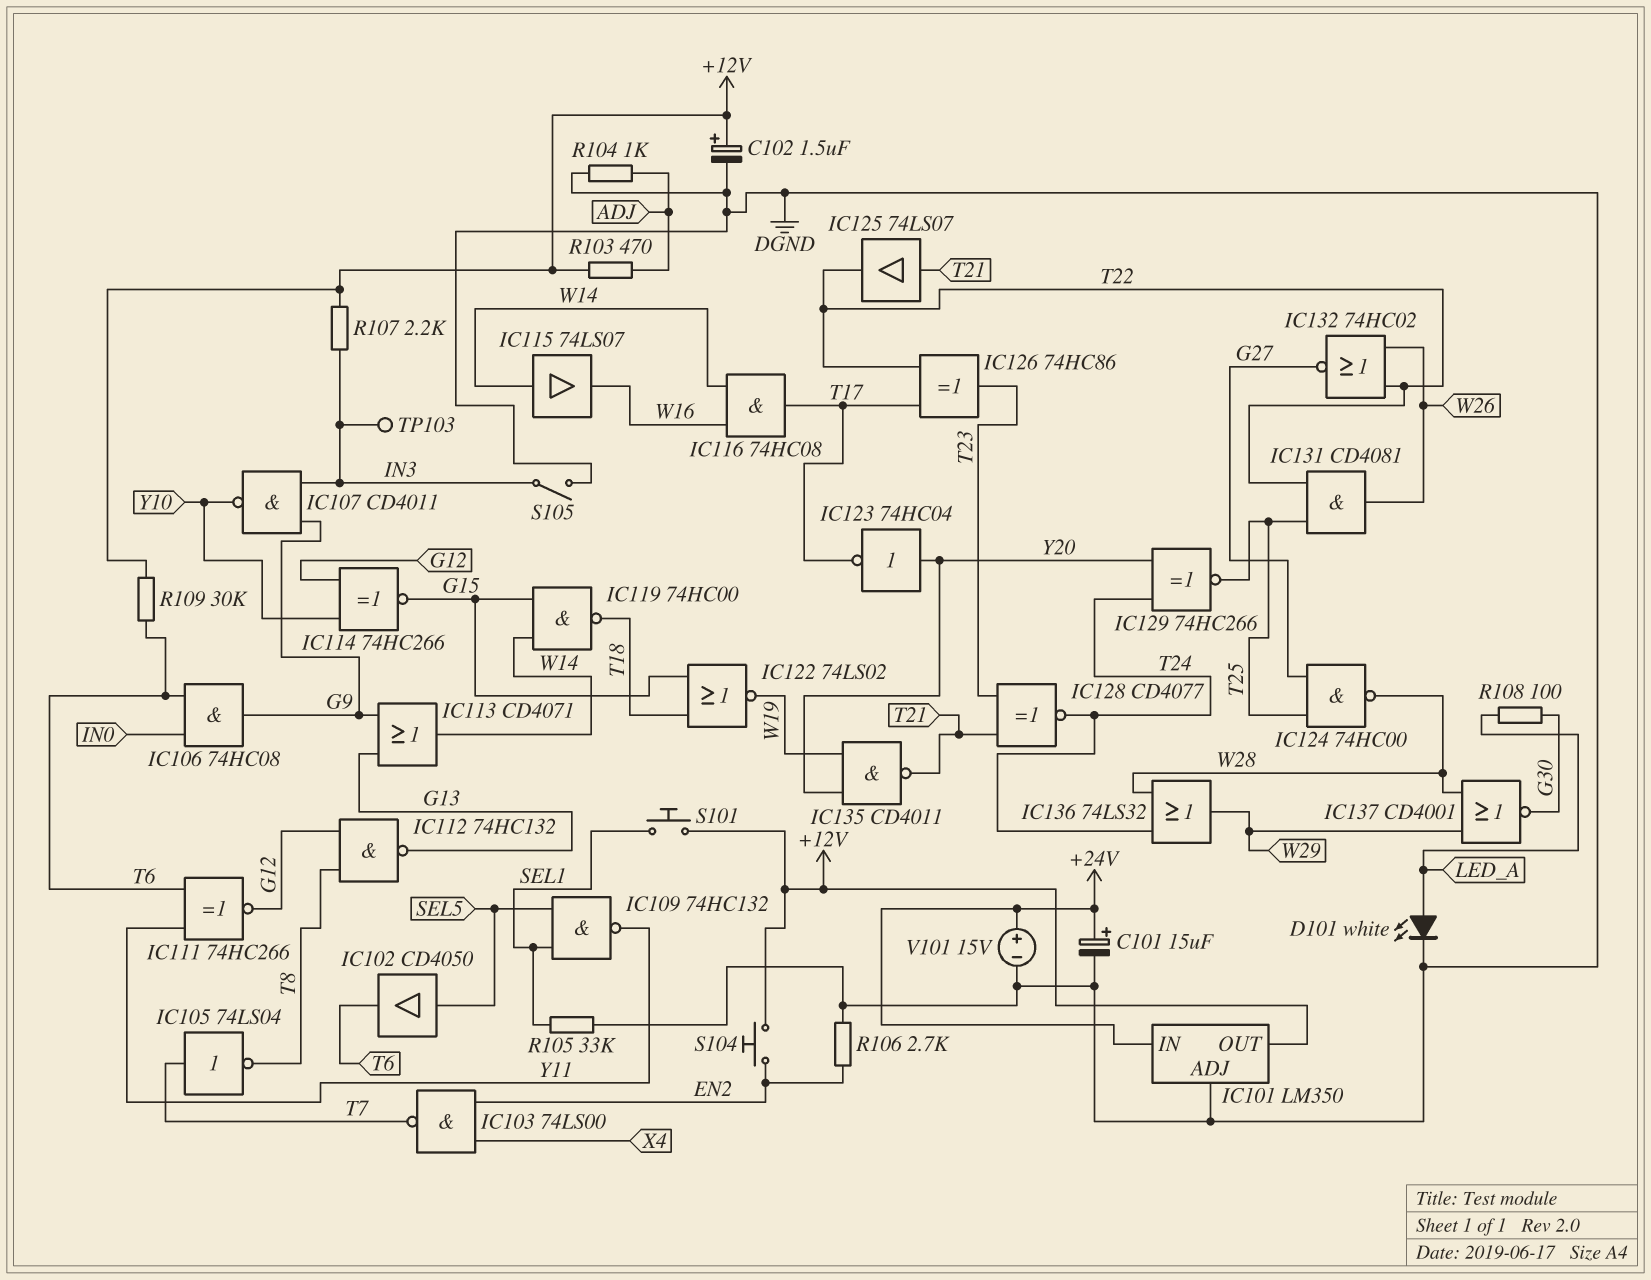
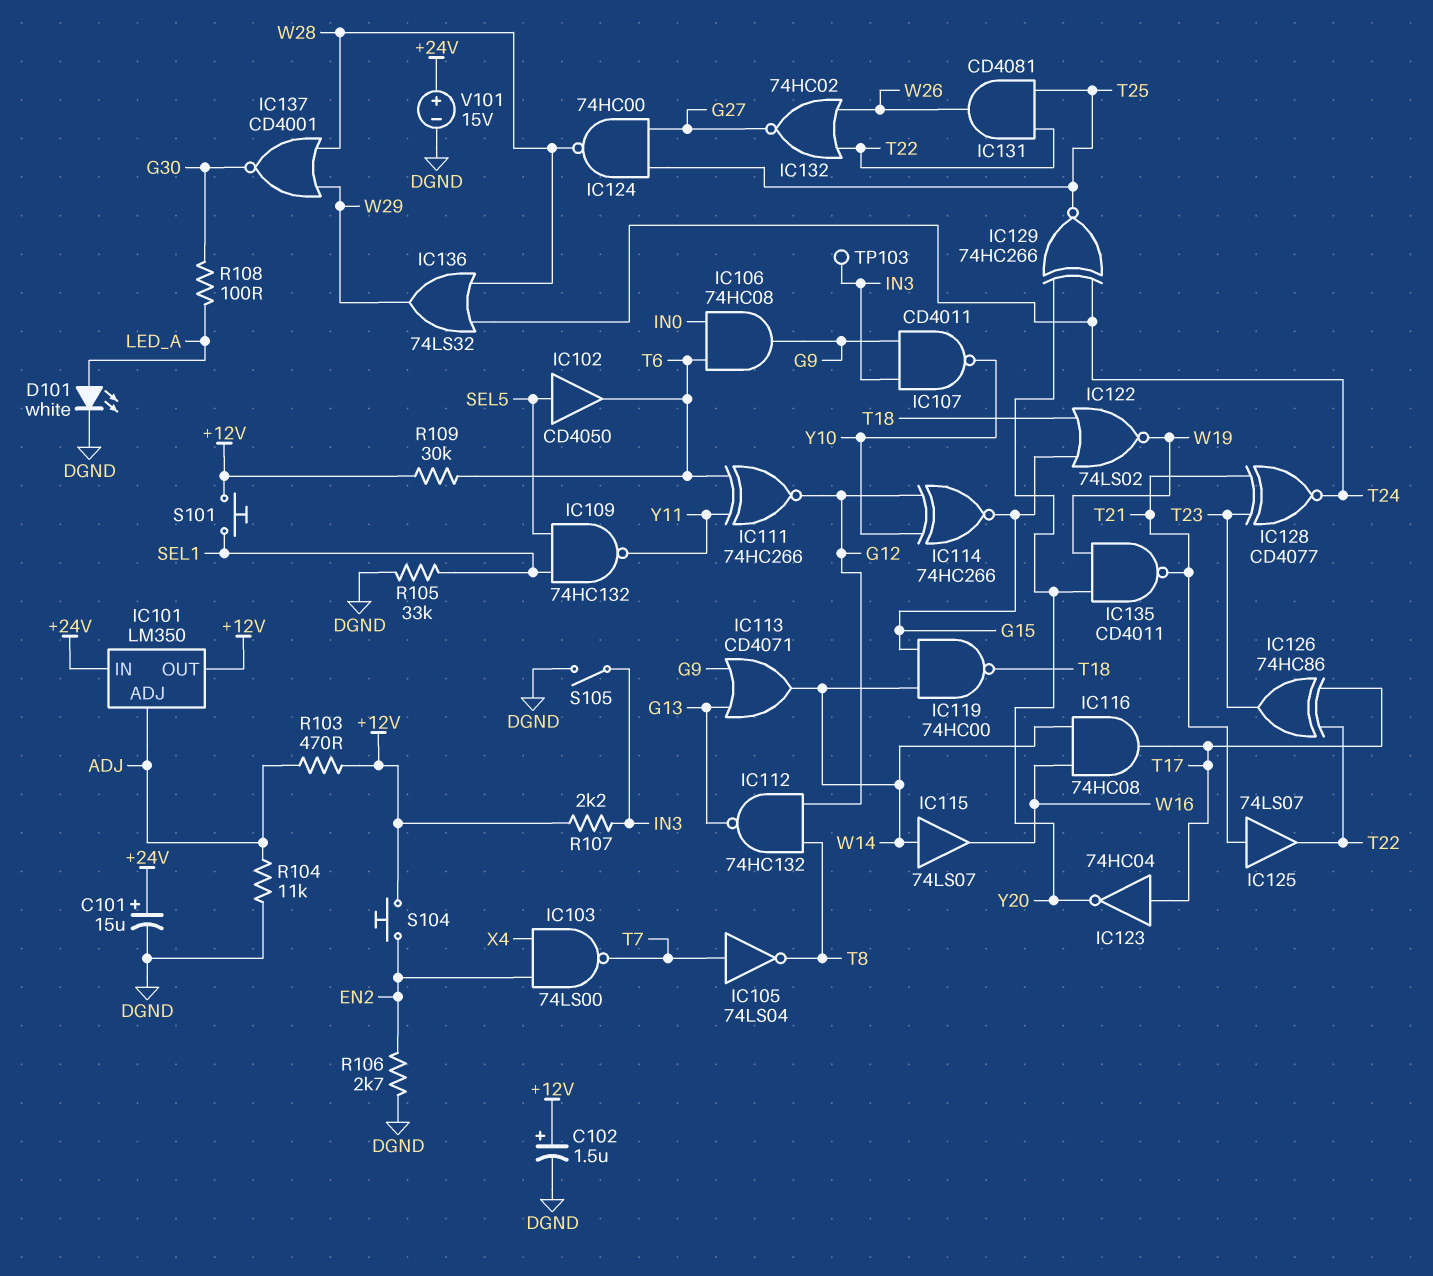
IC101 pin ADJ: DGND -> ADJ
IC123: NOT 74HC04 (in Y20, out T17) -> NOT 74HC04 (in T17, out Y20)
R104: 1k (ADJ, DGND) -> 11k (ADJ, DGND)

